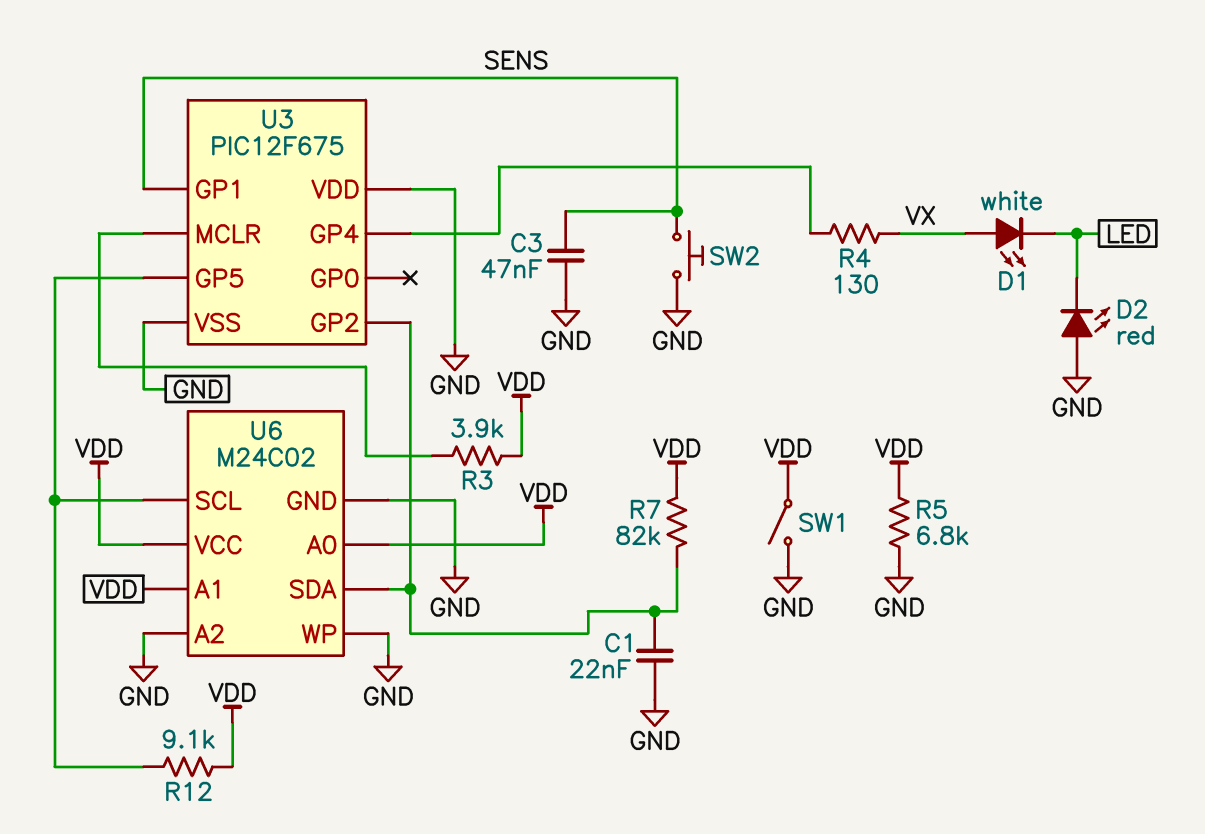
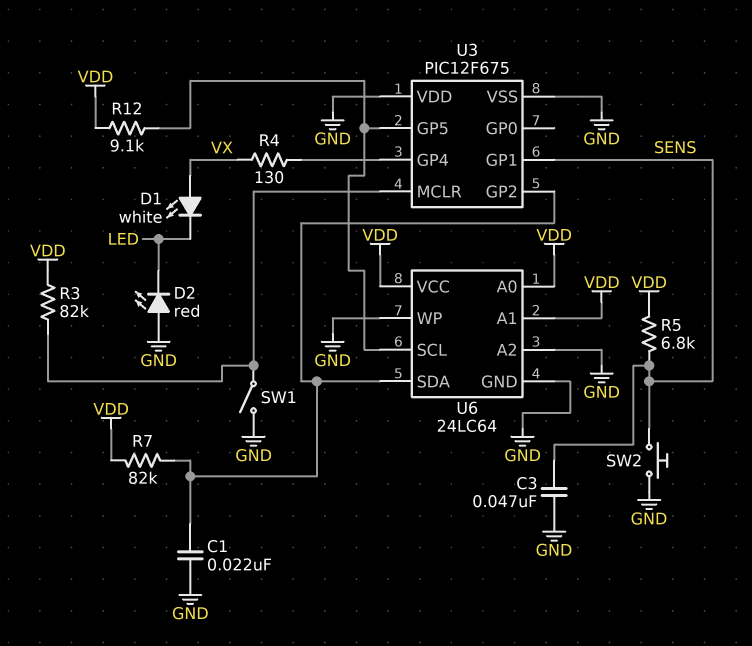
R3: 3.9k (U3/MCLR, VDD) -> 82k (U3/MCLR, VDD)
R5: 6.8k (GND, VDD) -> 6.8k (SENS, VDD)
SW1: switch (GND, VDD) -> switch (GND, U3/MCLR)
U6: M24C02 -> 24LC64

